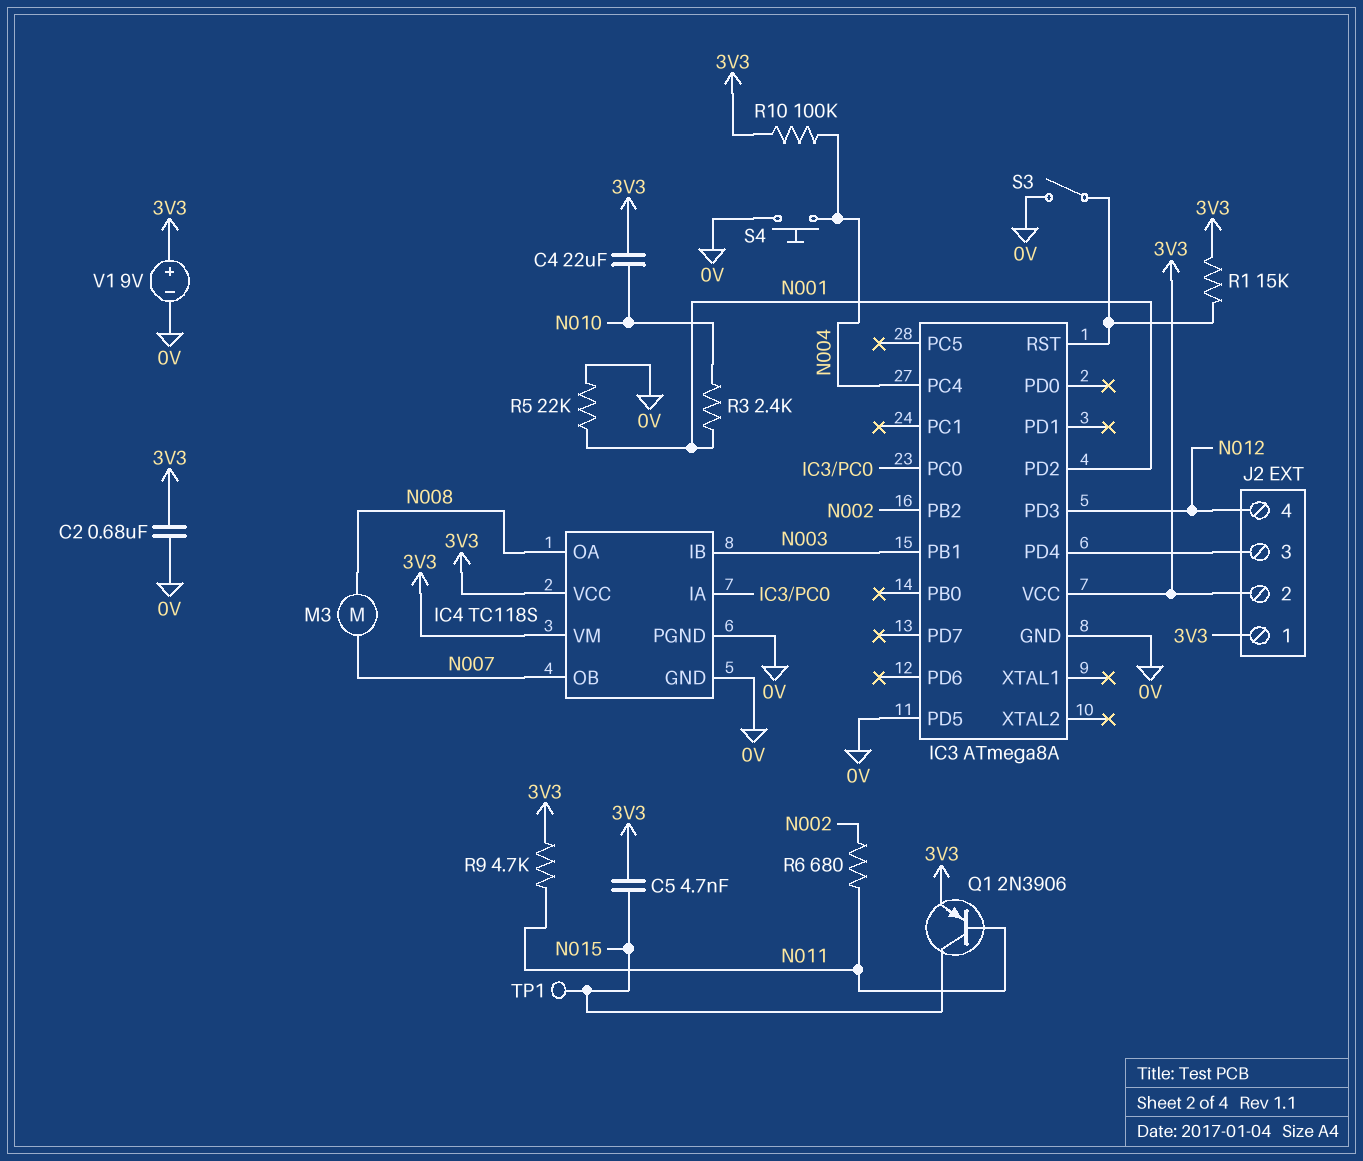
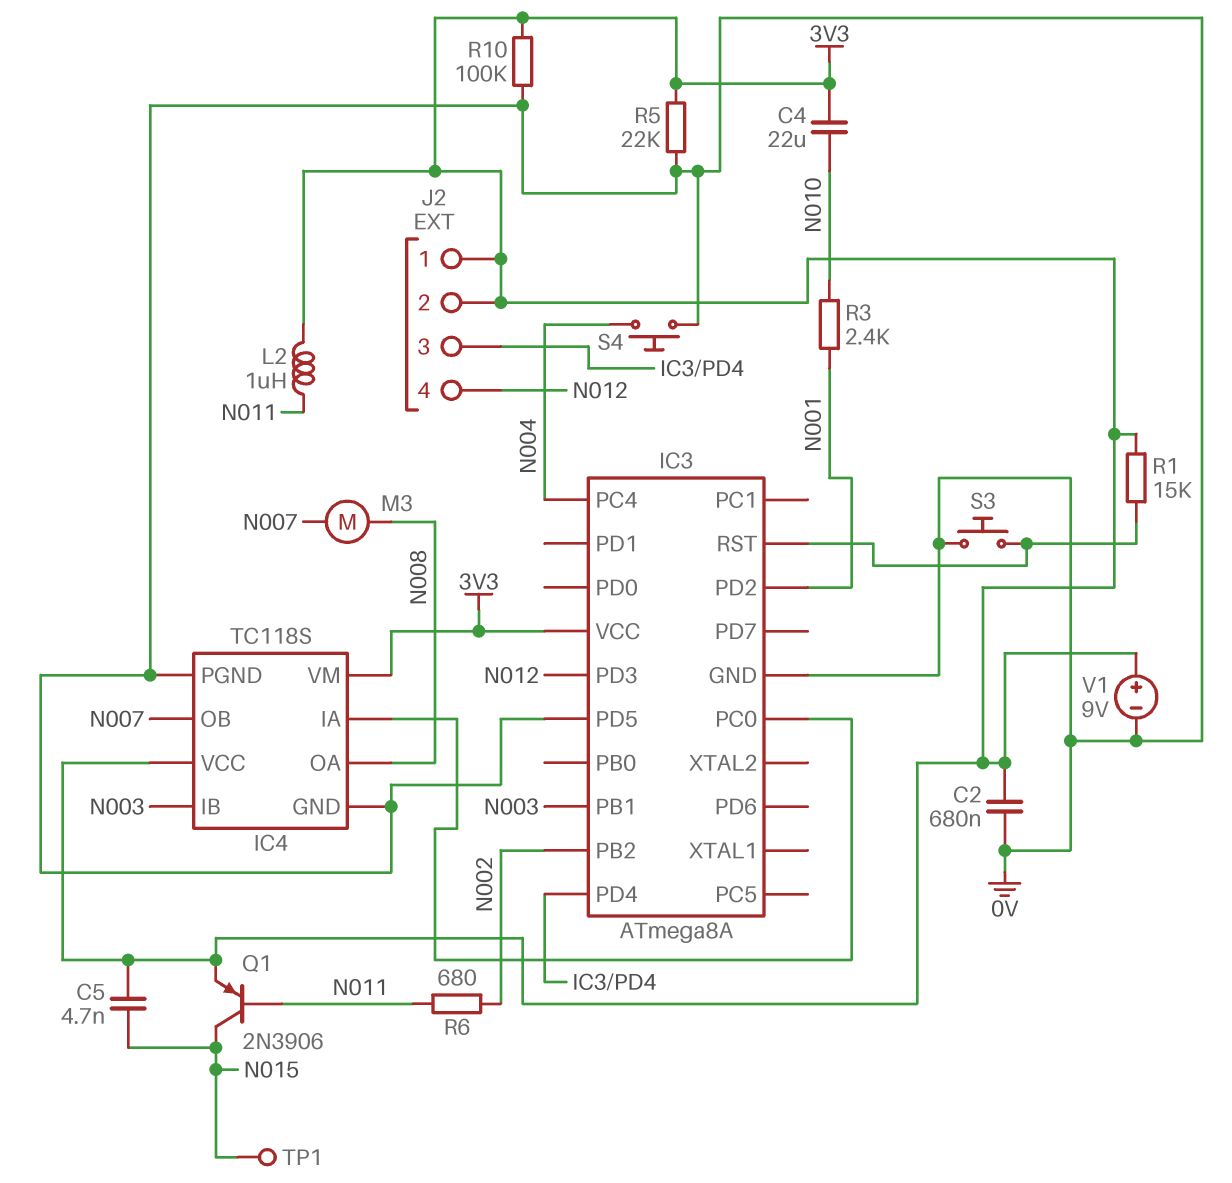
L2: none -> 1uH (3V3, N011)
R5: 22k (0V, N001) -> 22k (0V, 3V3)
R9: 4.7k (3V3, N011) -> none
R10: 100k (3V3, N004) -> 100k (0V, 3V3)
S3: switch (0V, IC3/RST) -> button (0V, IC3/RST)

